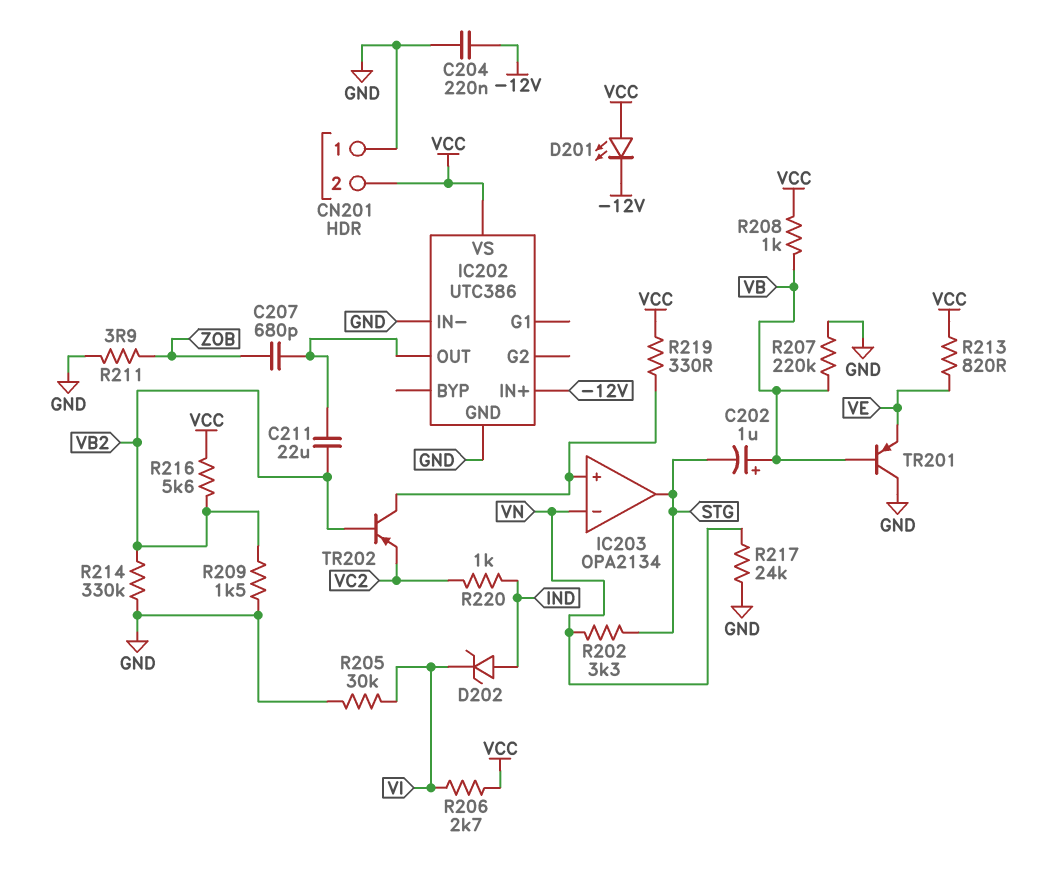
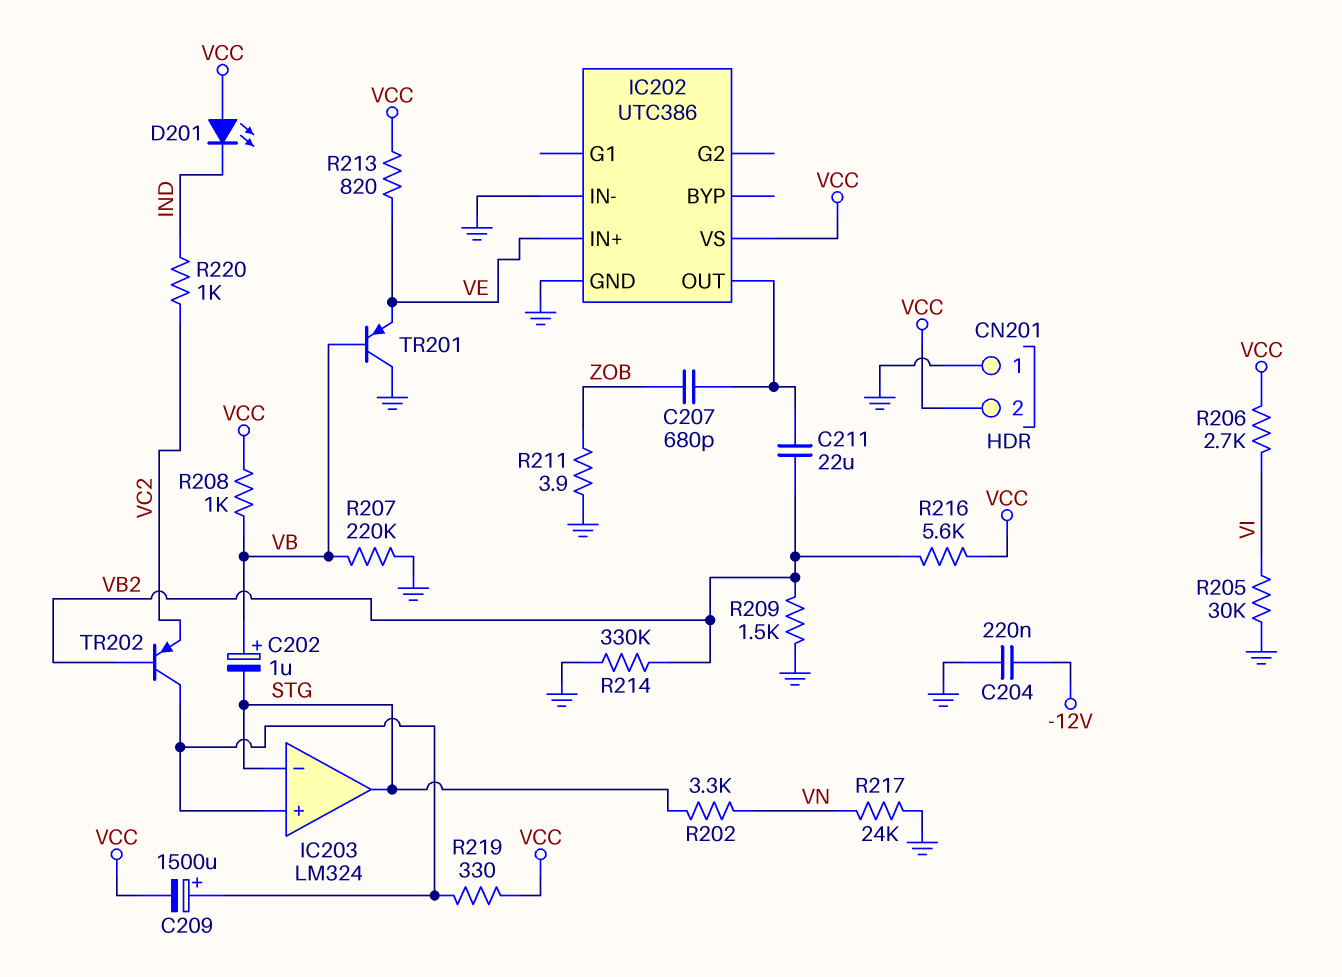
C209: none -> 1500uF (plus IC203/in+, minus VCC)
D201: LED (A VCC, K -12V) -> LED (A VCC, K IND)
D202: zener (A IND, K VI) -> none
IC202 pin IN+: -12V -> VE
IC203: OPA2134 -> LM324
IC203 pin in-: VN -> STG

